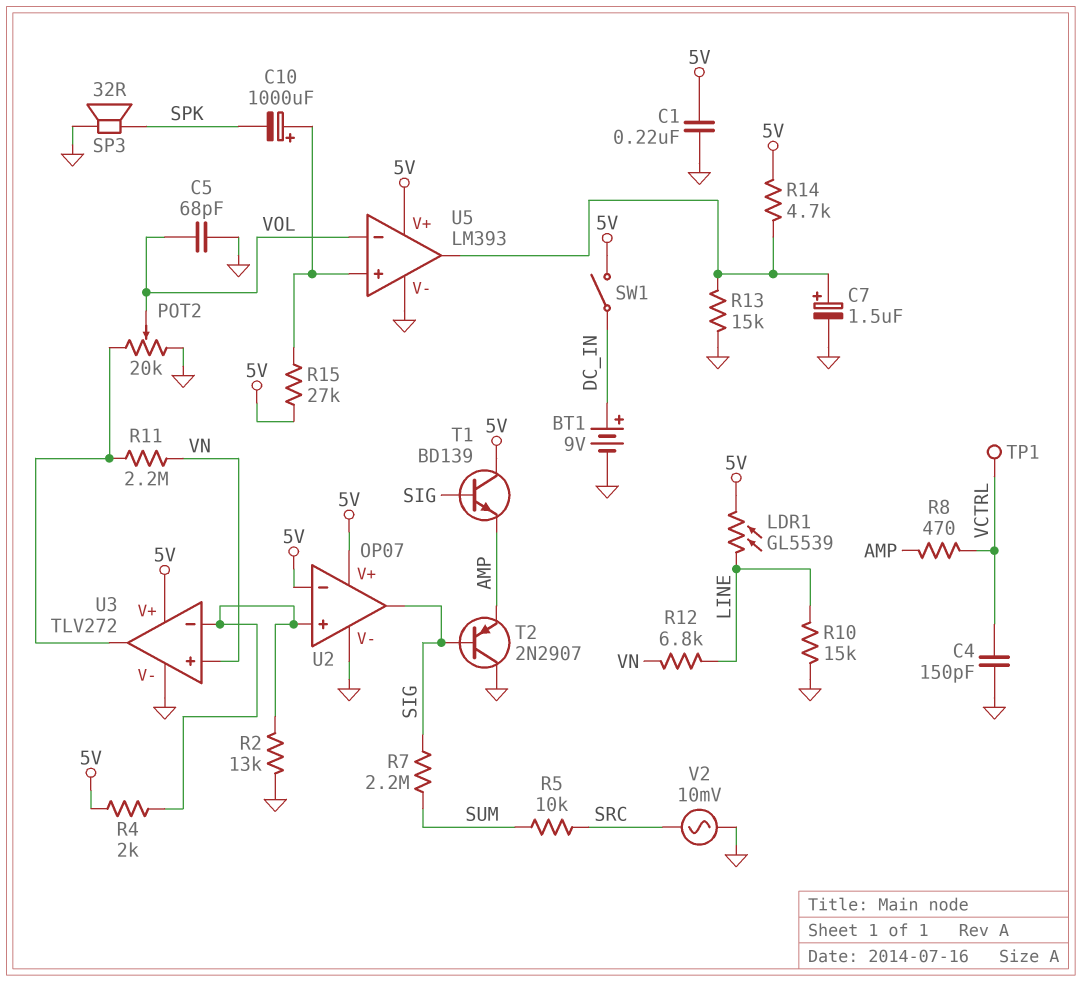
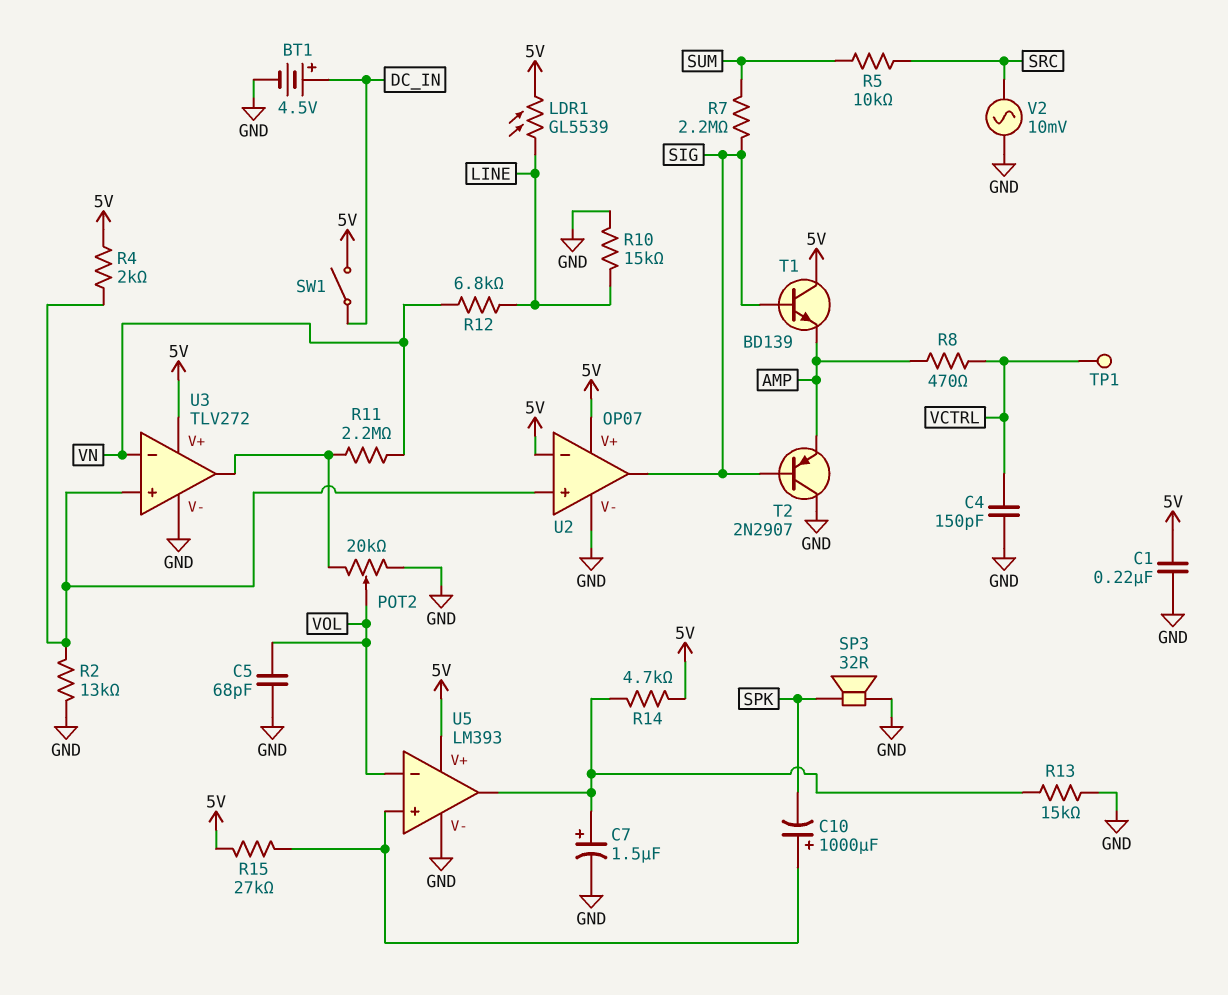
BT1: 9V (plus DC_IN, minus GND) -> 4.5V (plus DC_IN, minus GND)
U3 pin in+: VN -> U2/in+
U3 pin in-: U2/in+ -> VN

